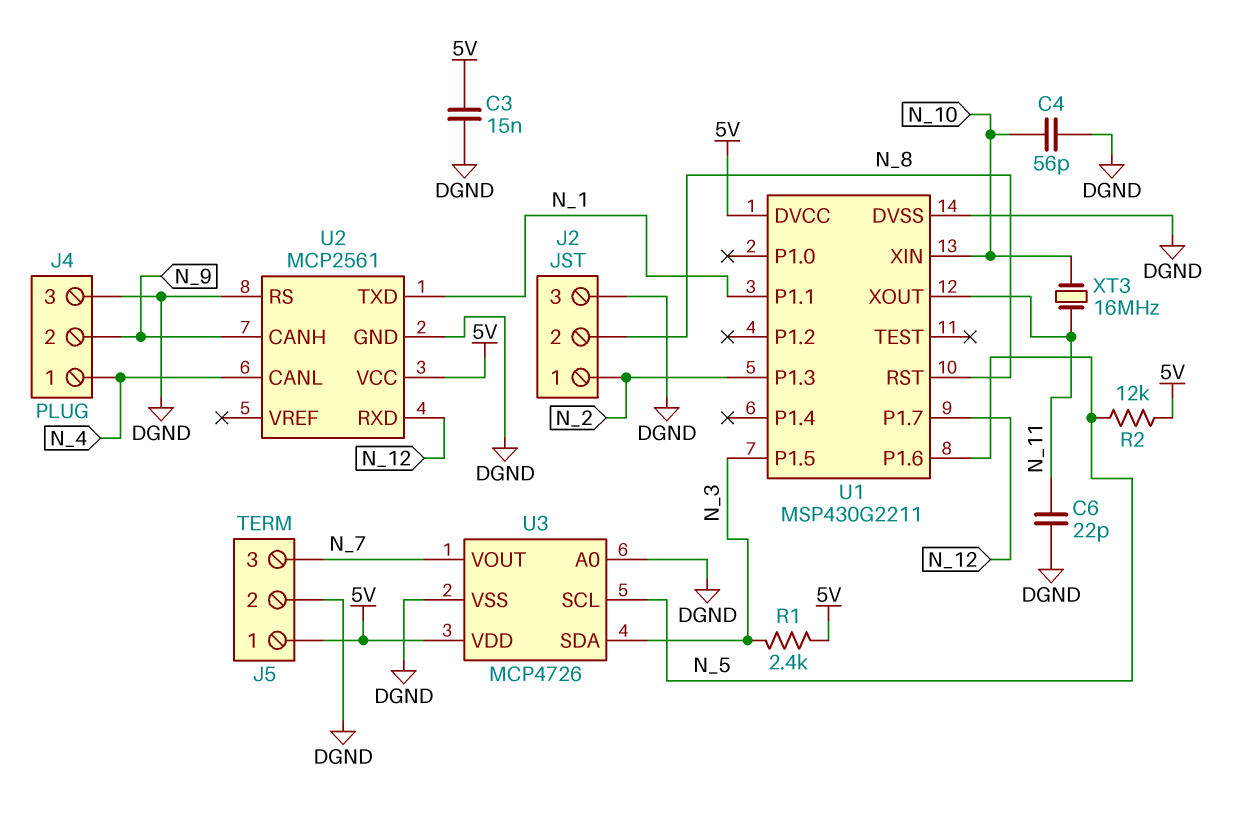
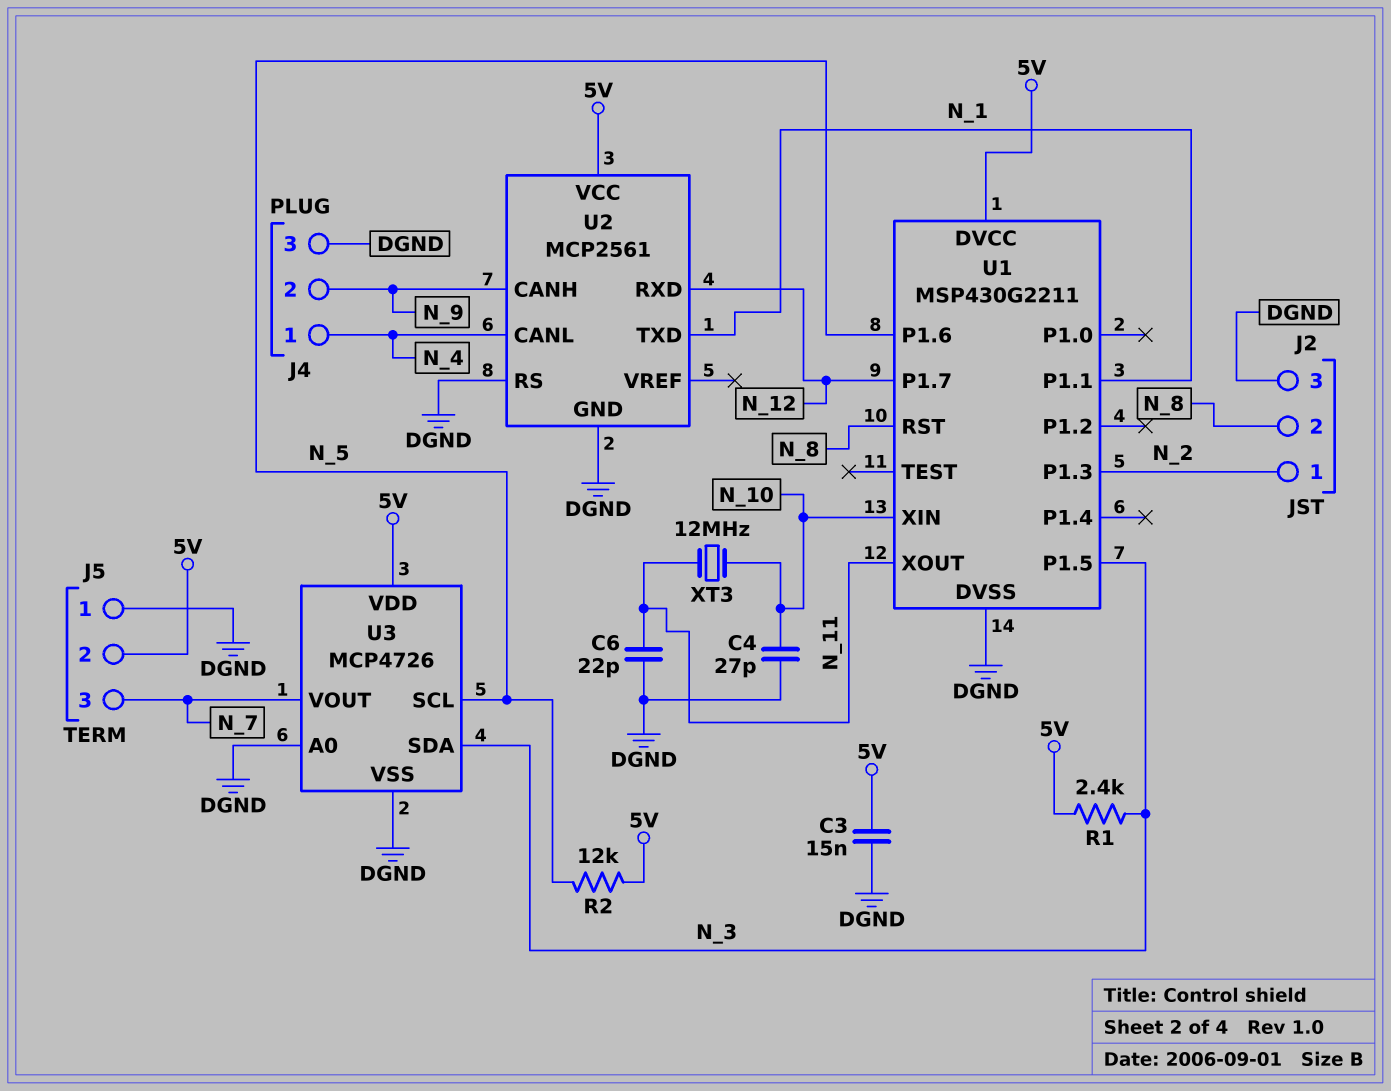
C4: 56pF (DGND, N_10) -> 27pF (DGND, N_10)
J5 pin 1: 5V -> DGND
J5 pin 2: DGND -> 5V
XT3: 16MHz (N_10, N_11) -> 12MHz (N_10, N_11)

